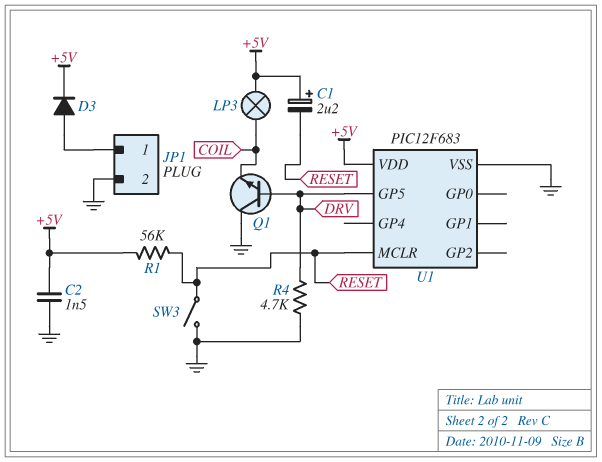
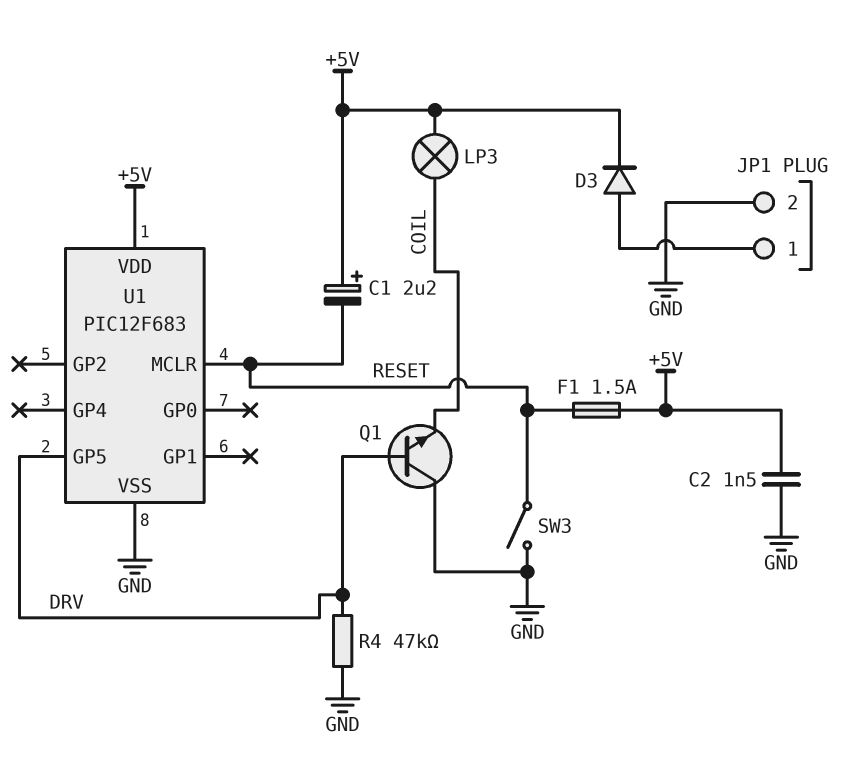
F1: none -> 1.5A (+5V, RESET)
R1: 56k (+5V, RESET) -> none
R4: 4.7k (DRV, GND) -> 47k (DRV, GND)

